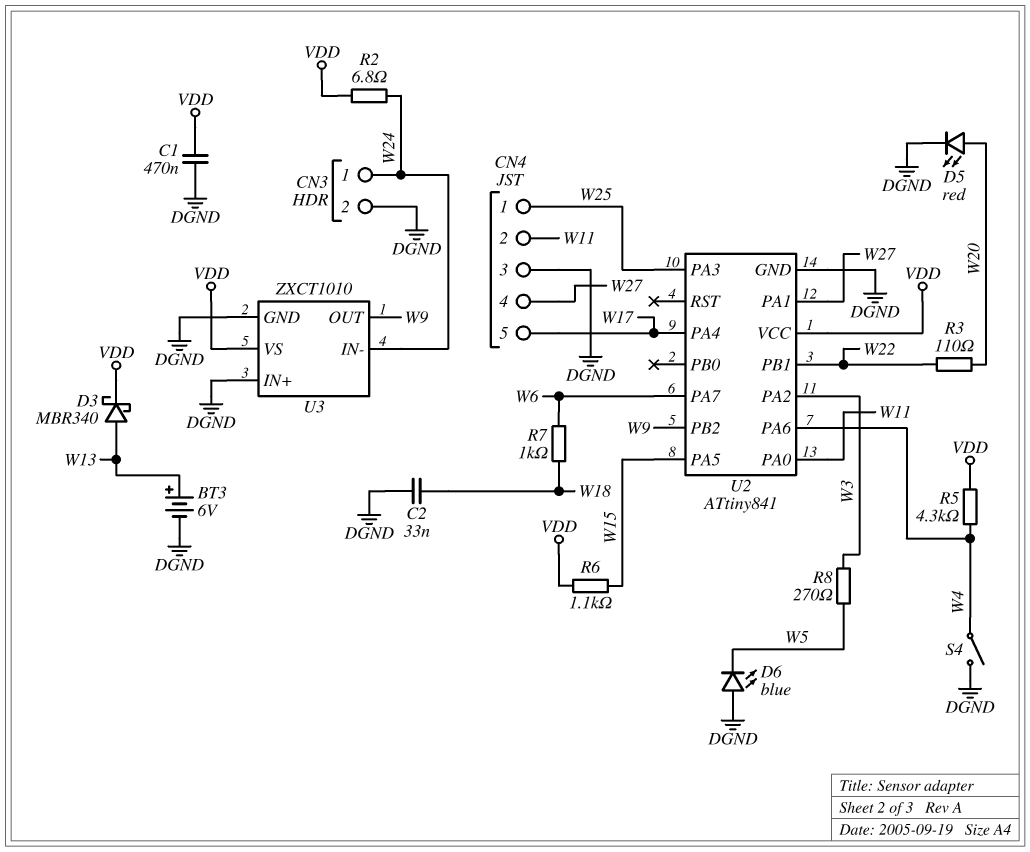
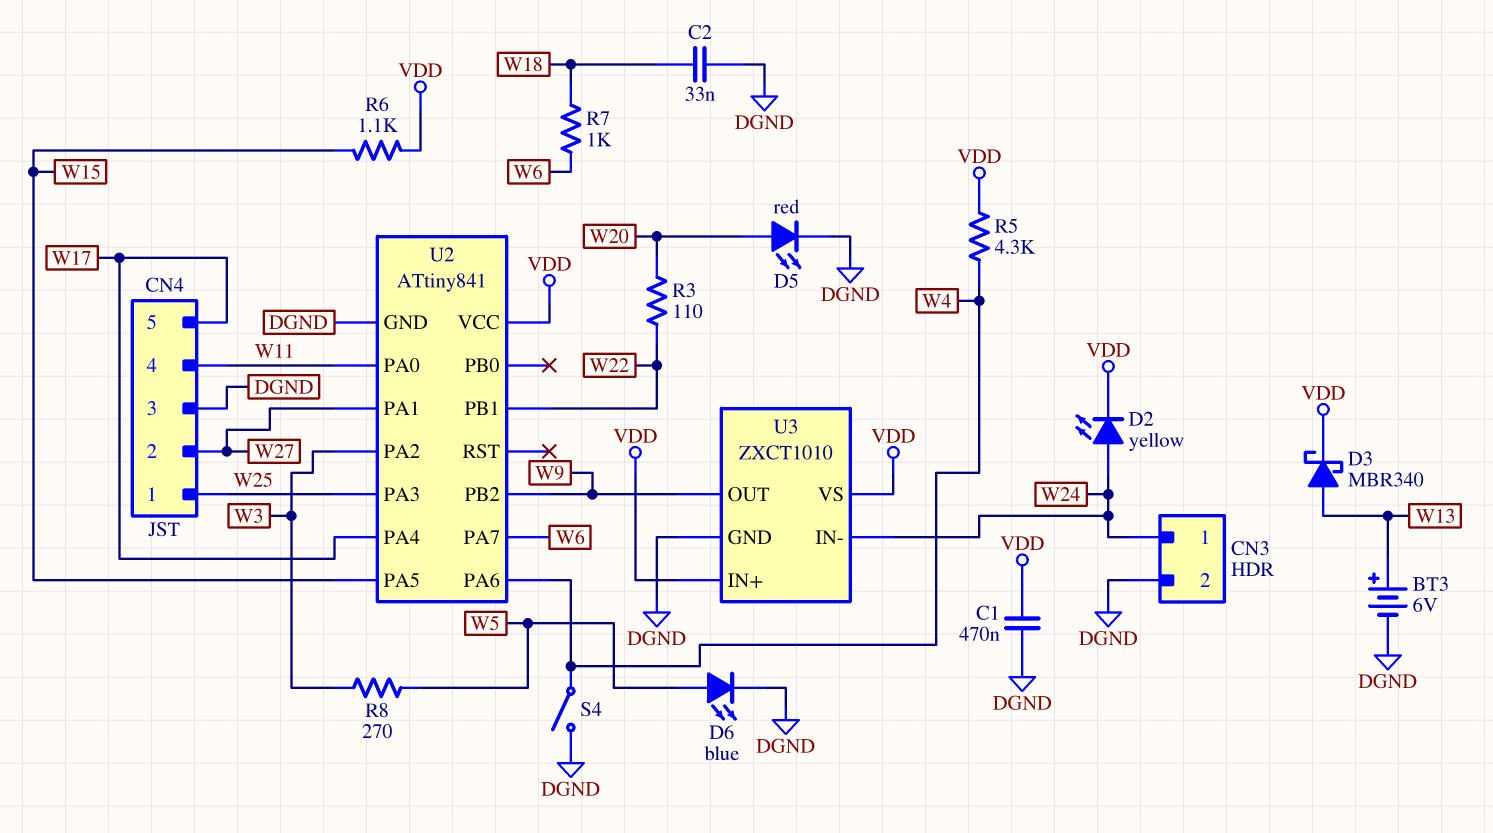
CN4 pin 2: W11 -> W27
CN4 pin 4: W27 -> W11
D2: none -> LED yellow (A W24, K VDD)
D6: LED blue (A DGND, K W5) -> LED blue (A W5, K DGND)
R2: 6.8 (VDD, W24) -> none
U3 pin IN+: DGND -> VDD

